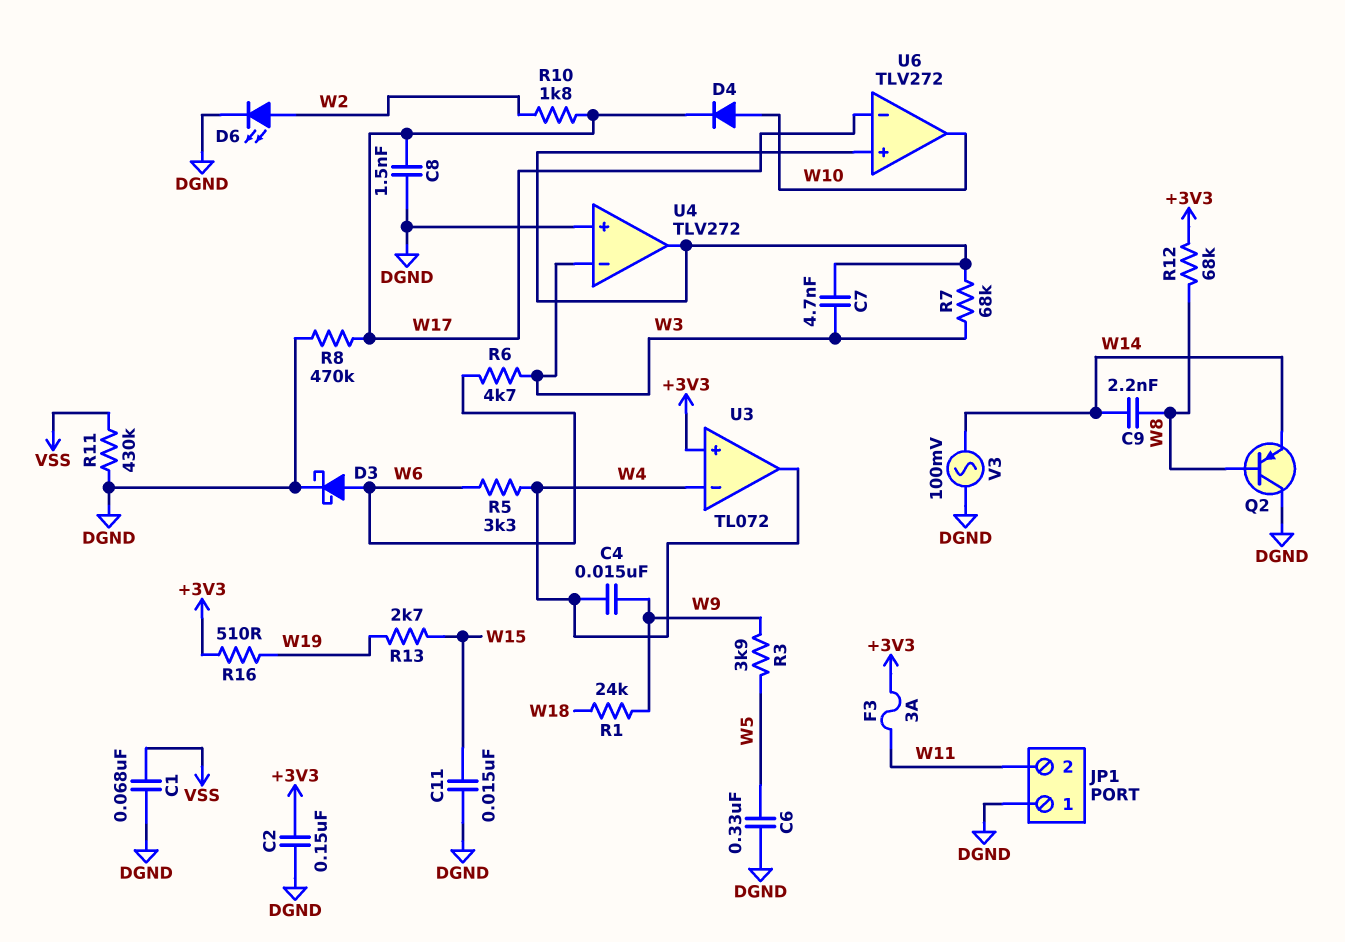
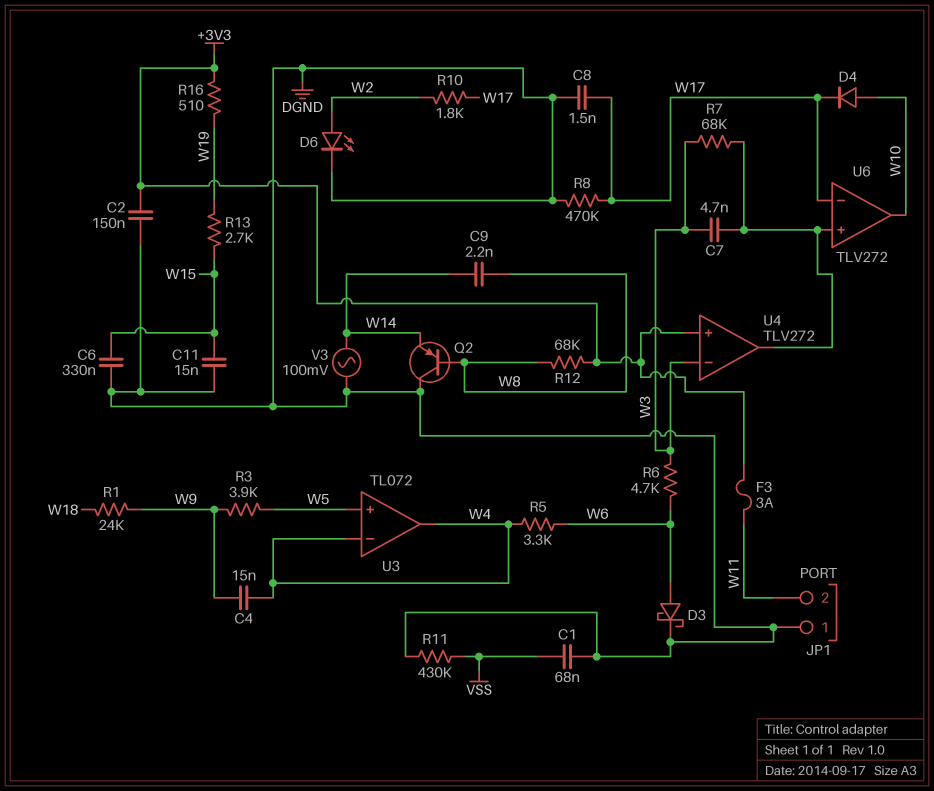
C6: 330nF (DGND, W5) -> 330nF (DGND, W15)
U3 pin in+: +3V3 -> W5
U4 pin in+: DGND -> +3V3

